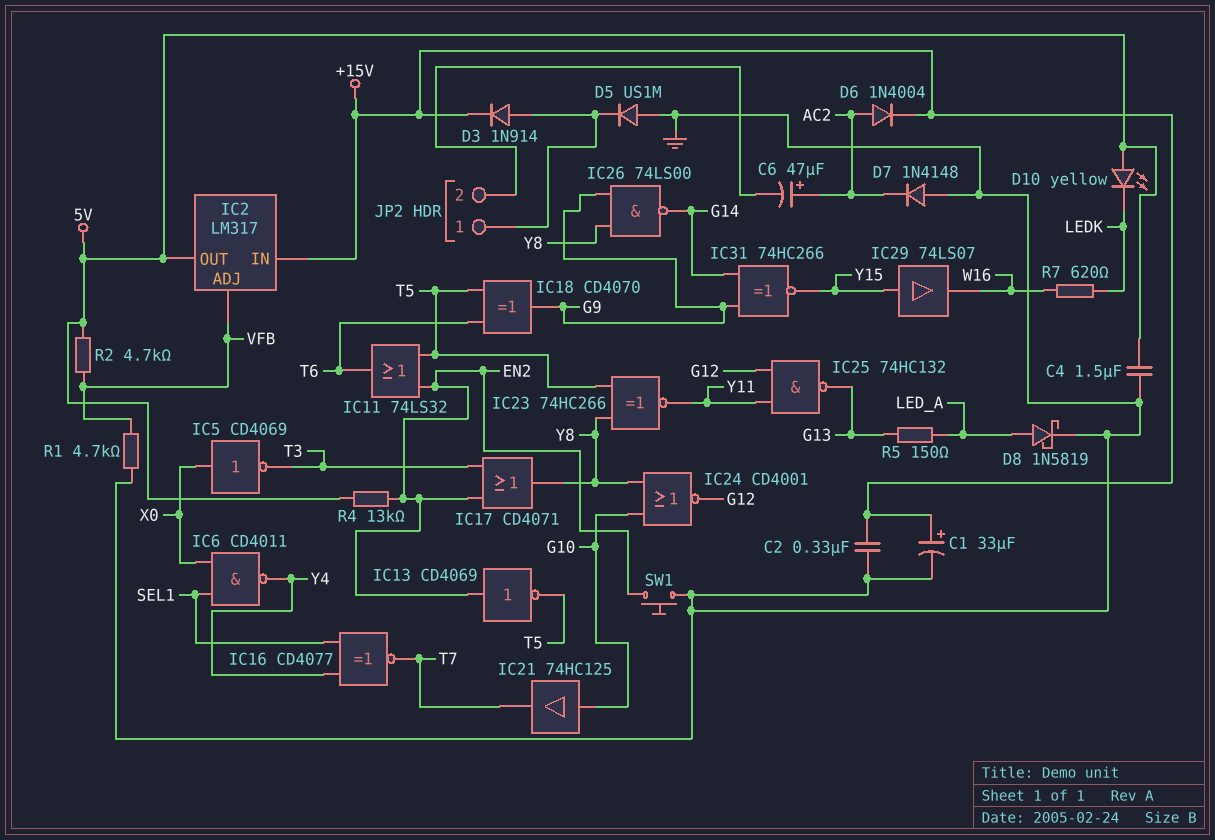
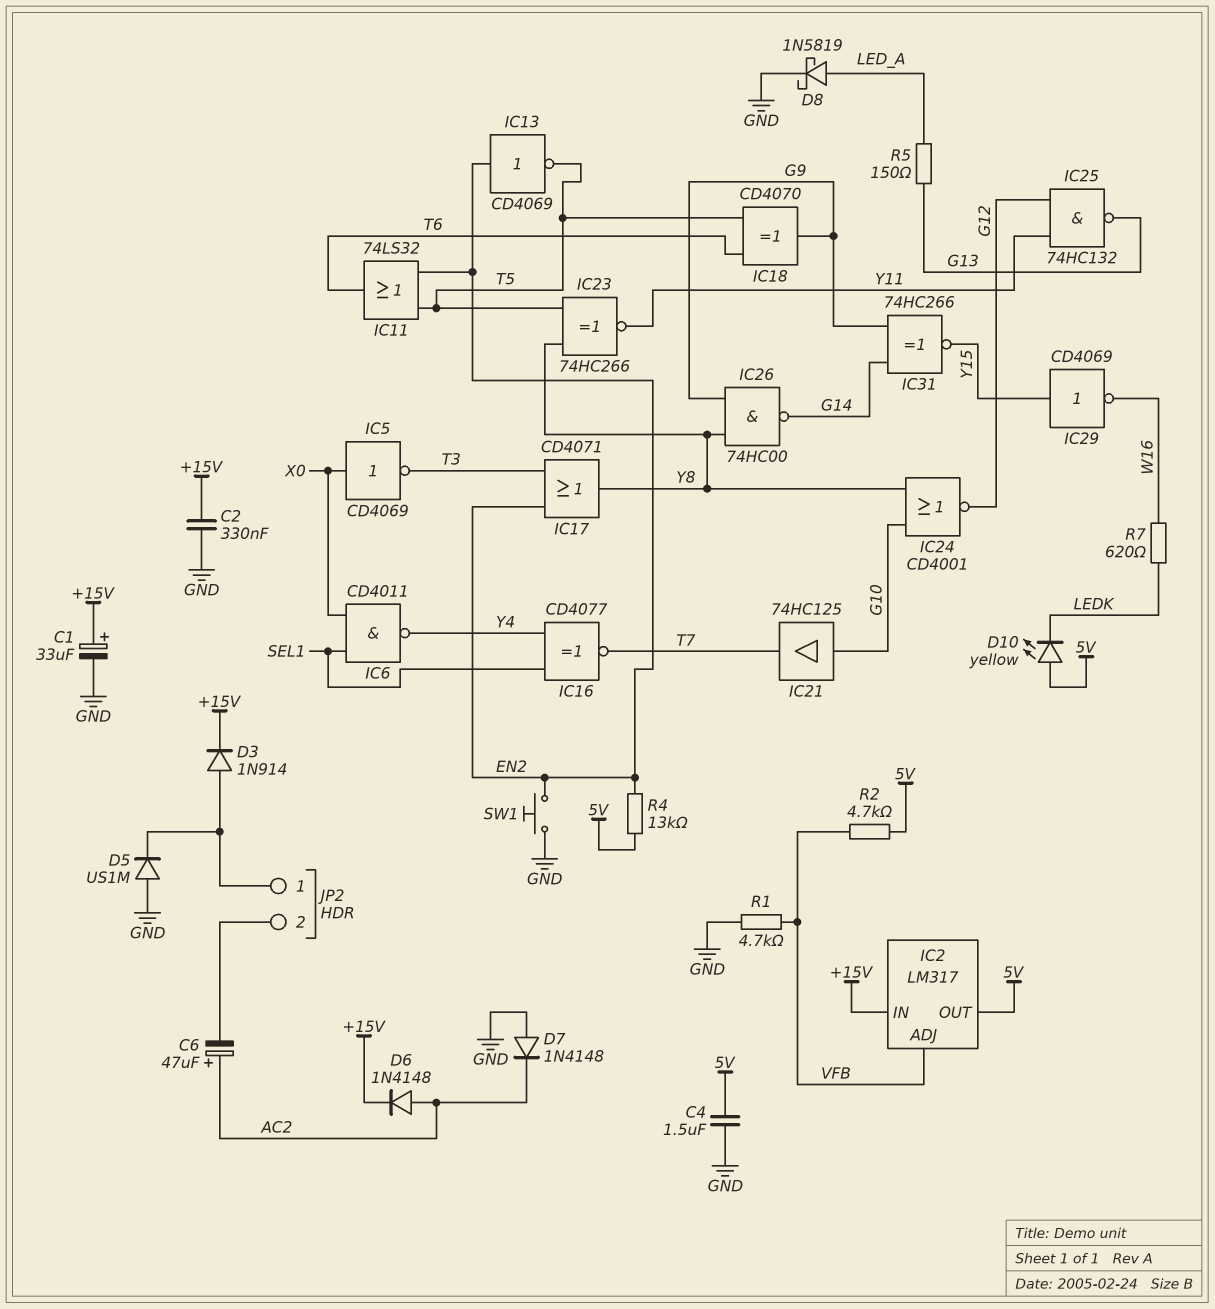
D6: diode 1N4004 (A AC2, K +15V) -> diode 1N4148 (A AC2, K +15V)
IC26: NAND 74LS00 (in G9, in Y8, out G14) -> NAND 74HC00 (in G9, in Y8, out G14)
IC29: buffer 74LS07 (in Y15, out W16) -> NOT CD4069 (in Y15, out W16)

